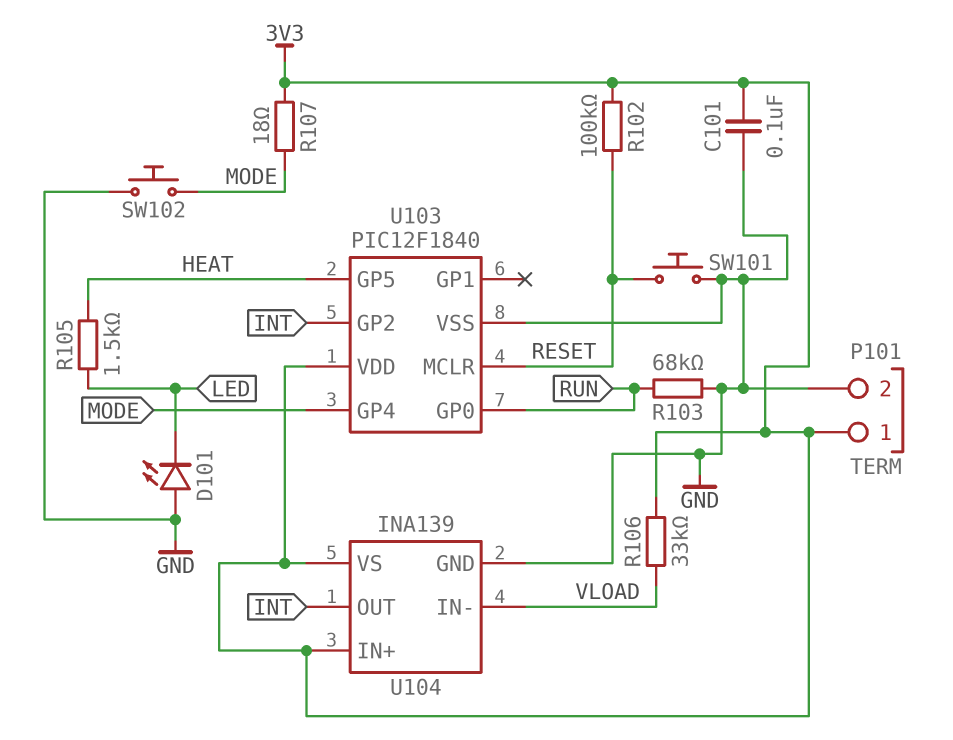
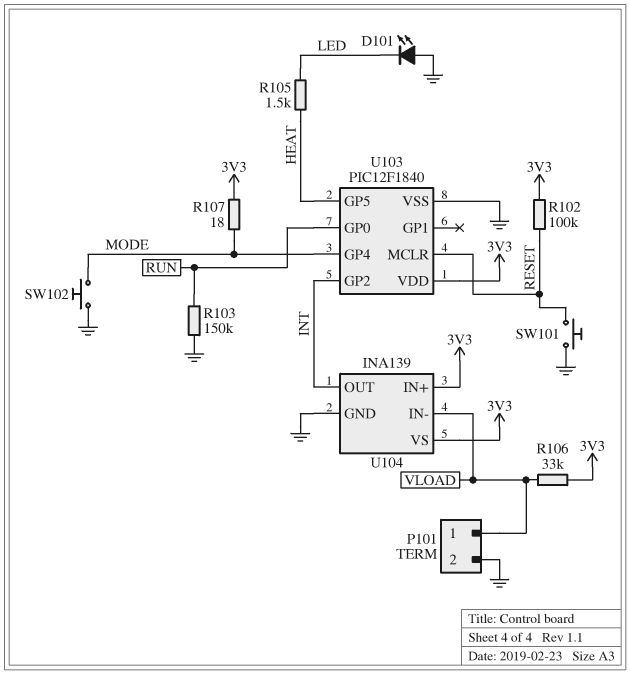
C101: 100nF (3V3, GND) -> none
P101 pin 1: 3V3 -> VLOAD
R103: 68k (GND, RUN) -> 150k (GND, RUN)

